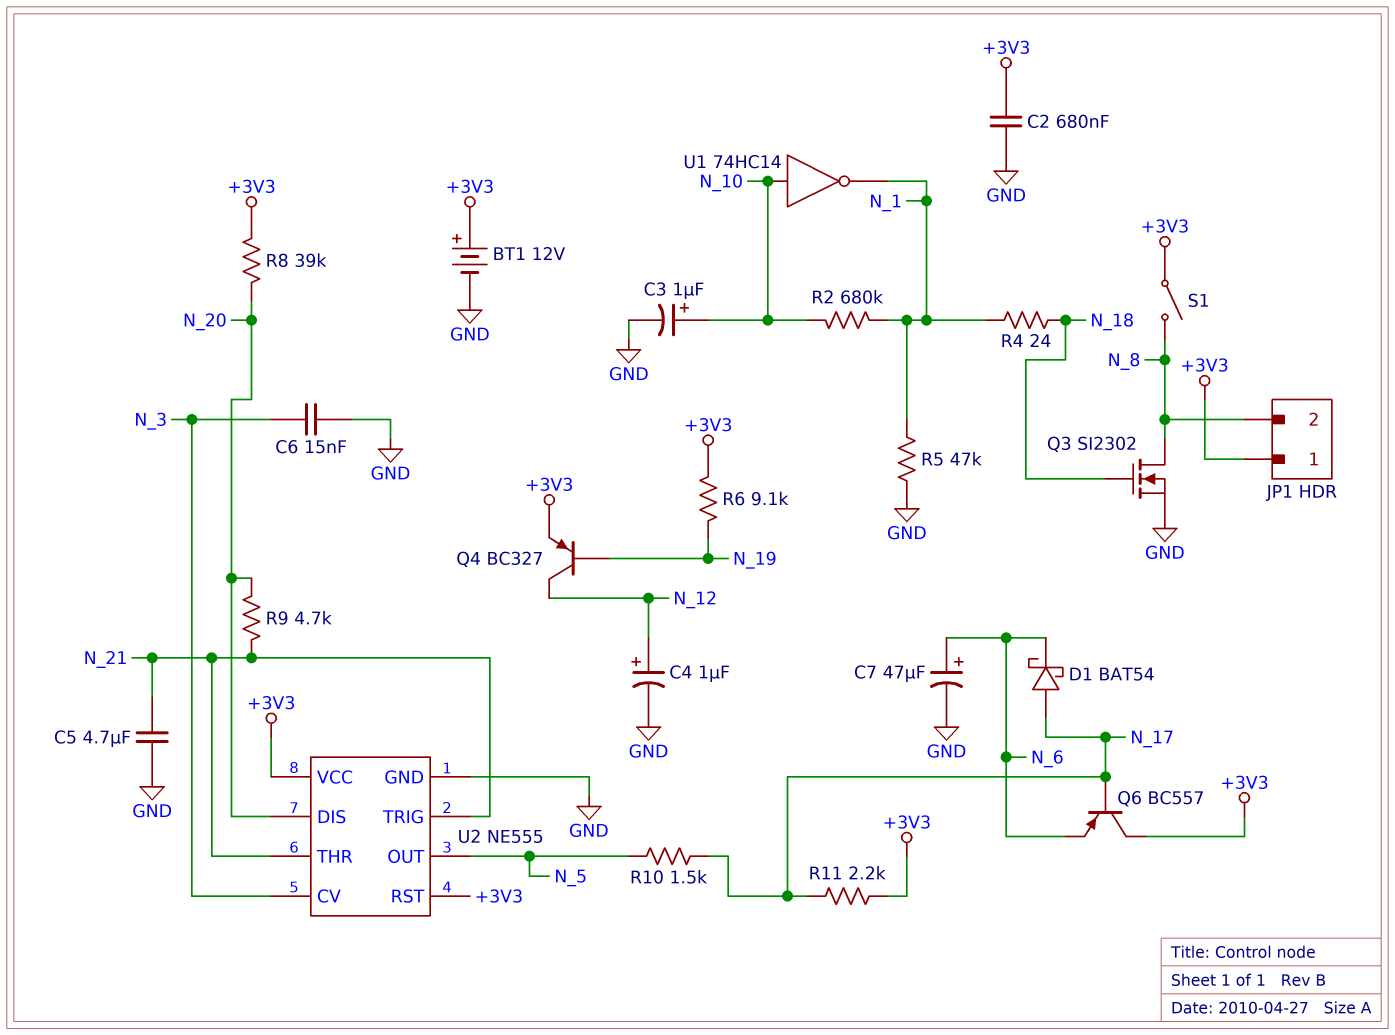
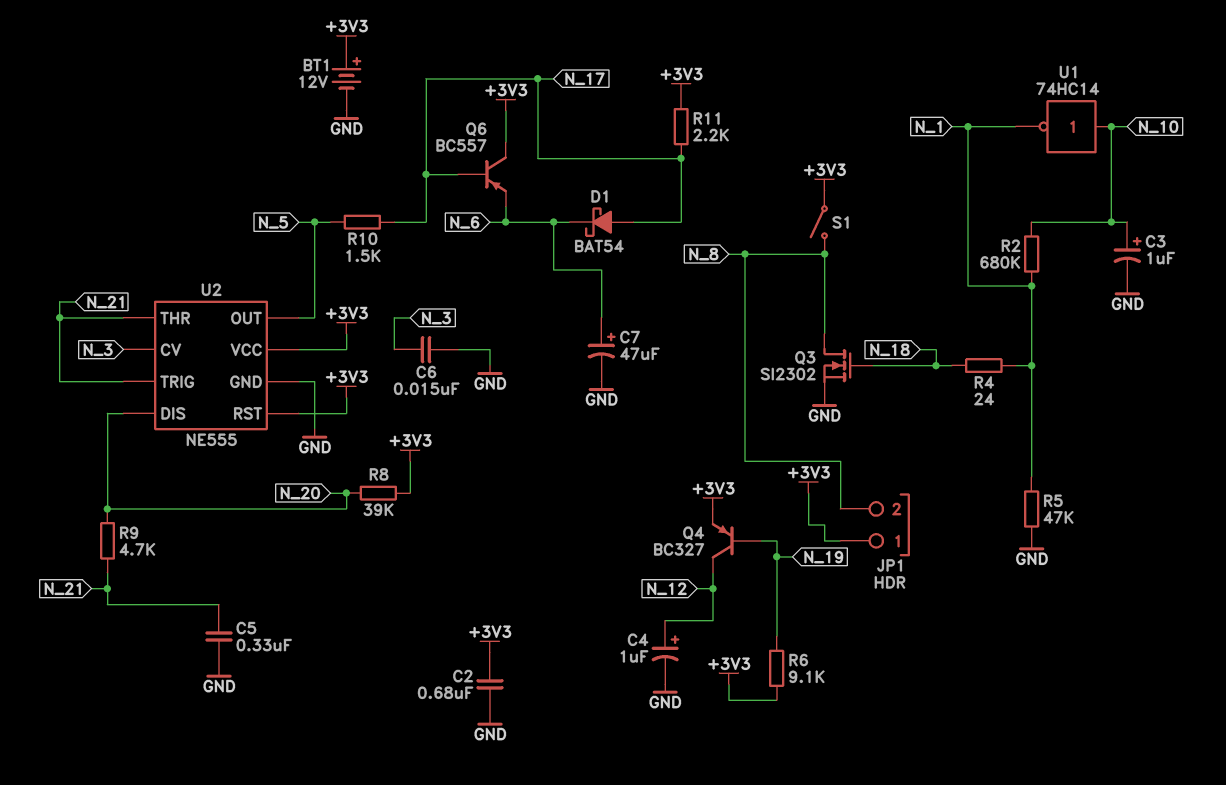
C5: 4.7uF (GND, N_21) -> 330nF (GND, N_21)

